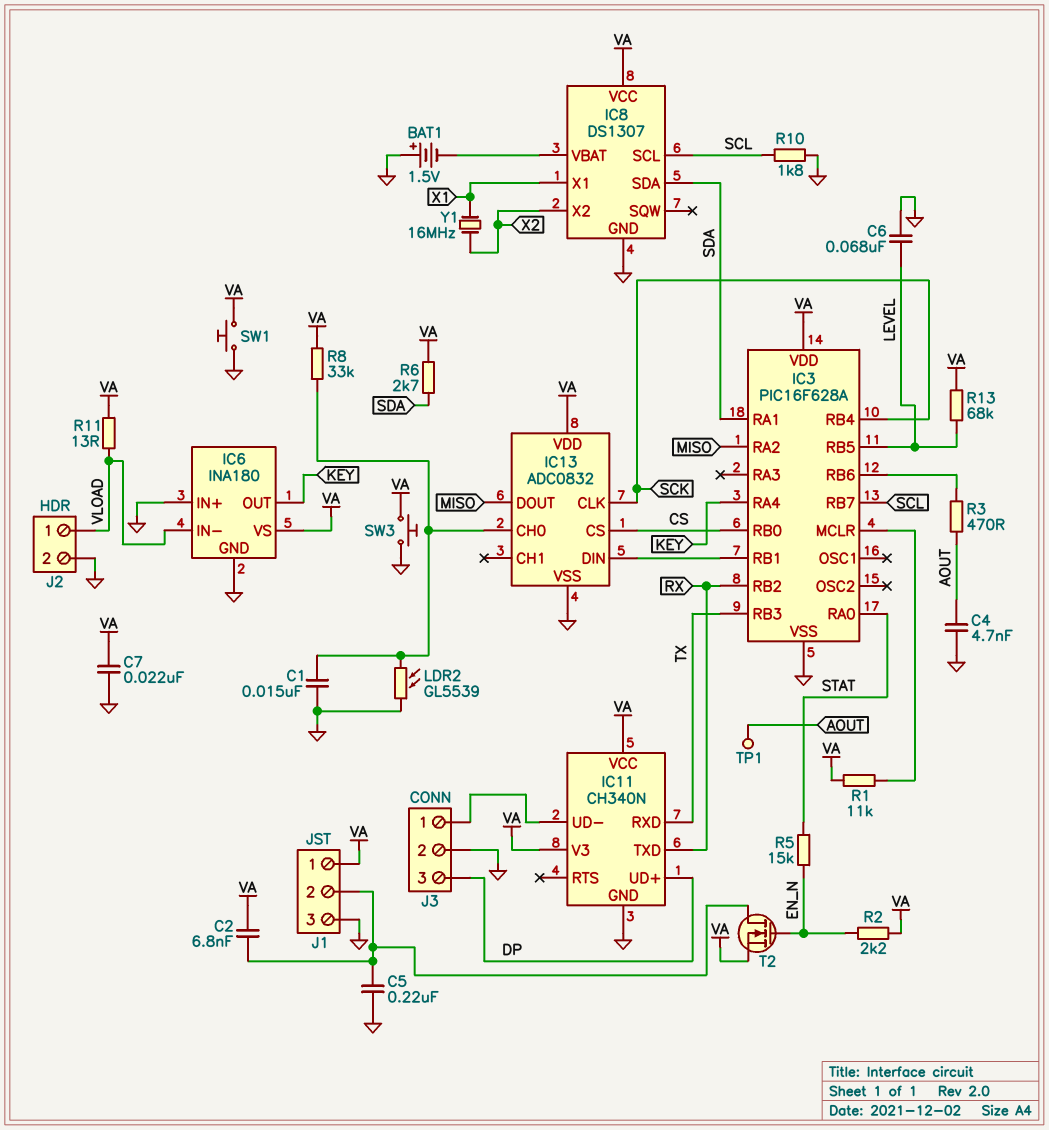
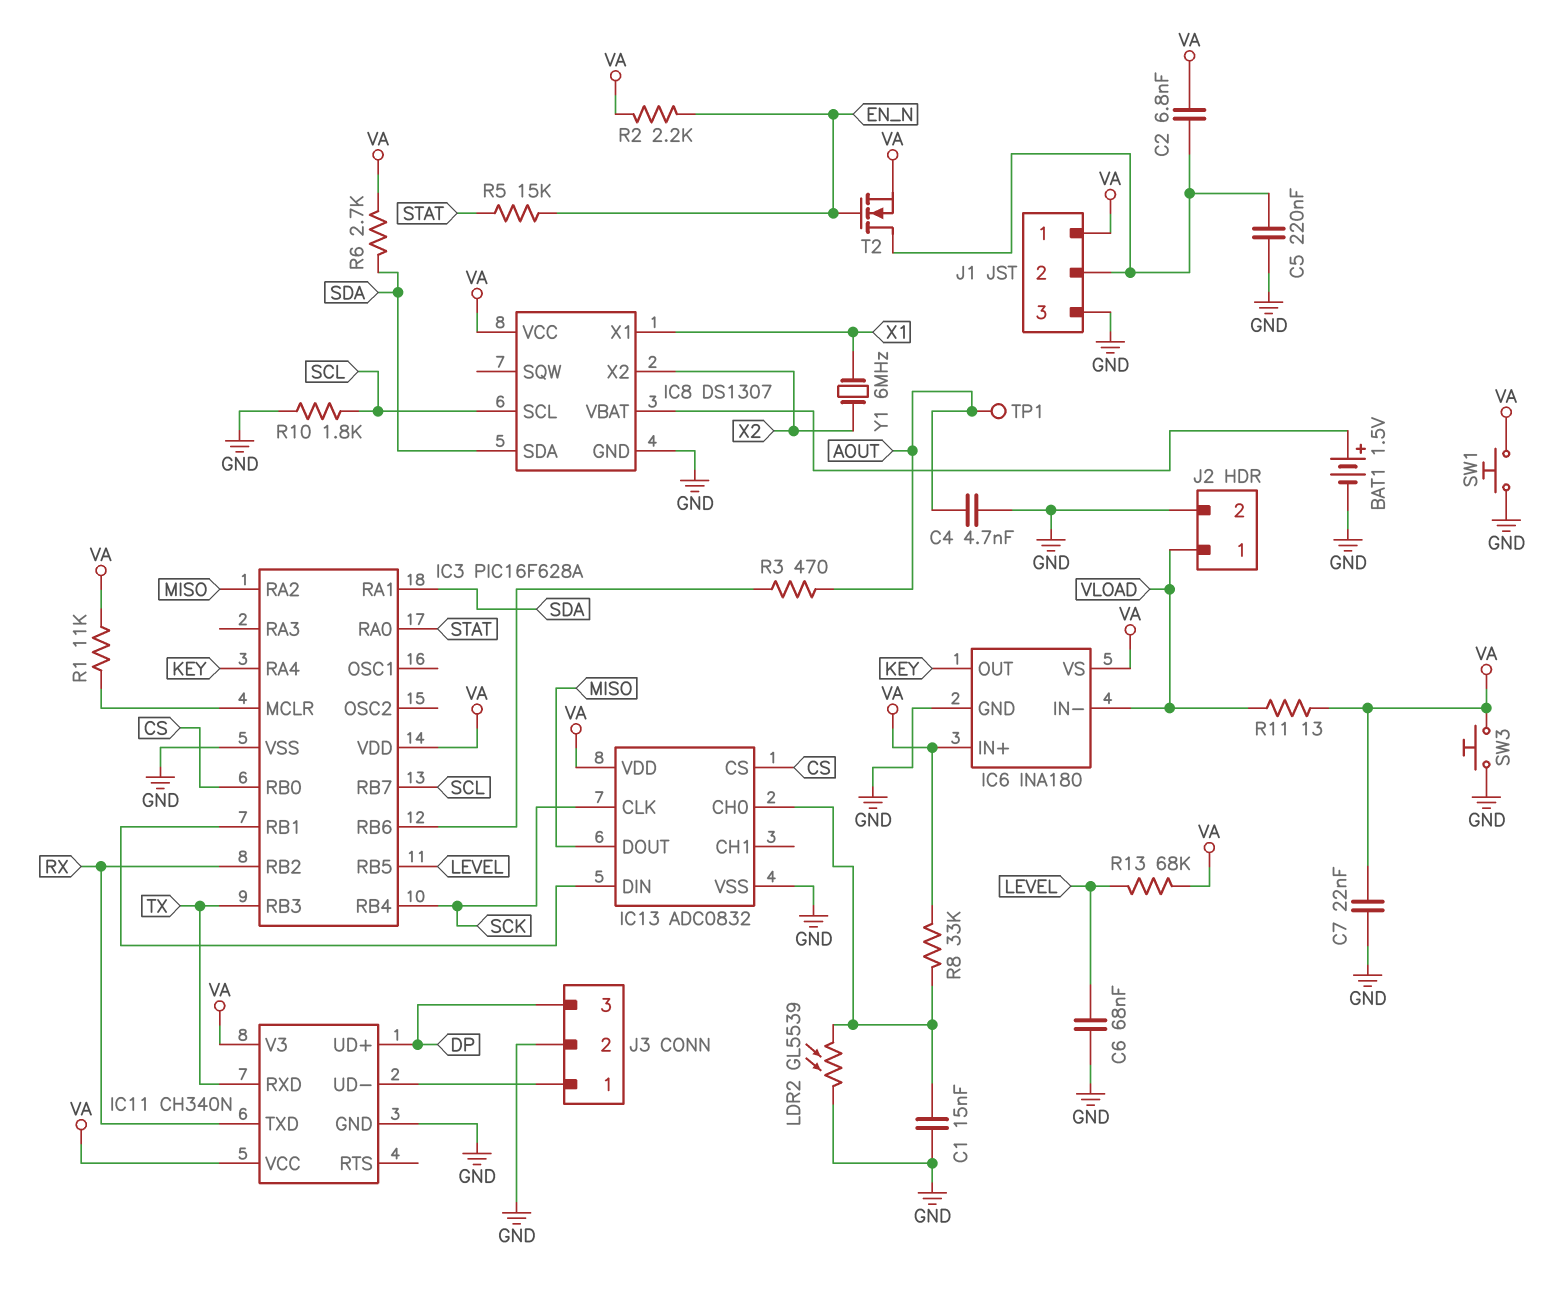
BAT1: 1.5V (plus GND, minus IC8/VBAT) -> 1.5V (plus IC8/VBAT, minus GND)
IC6 pin IN+: GND -> VA
Y1: 16MHz (X1, X2) -> 6MHz (X1, X2)

